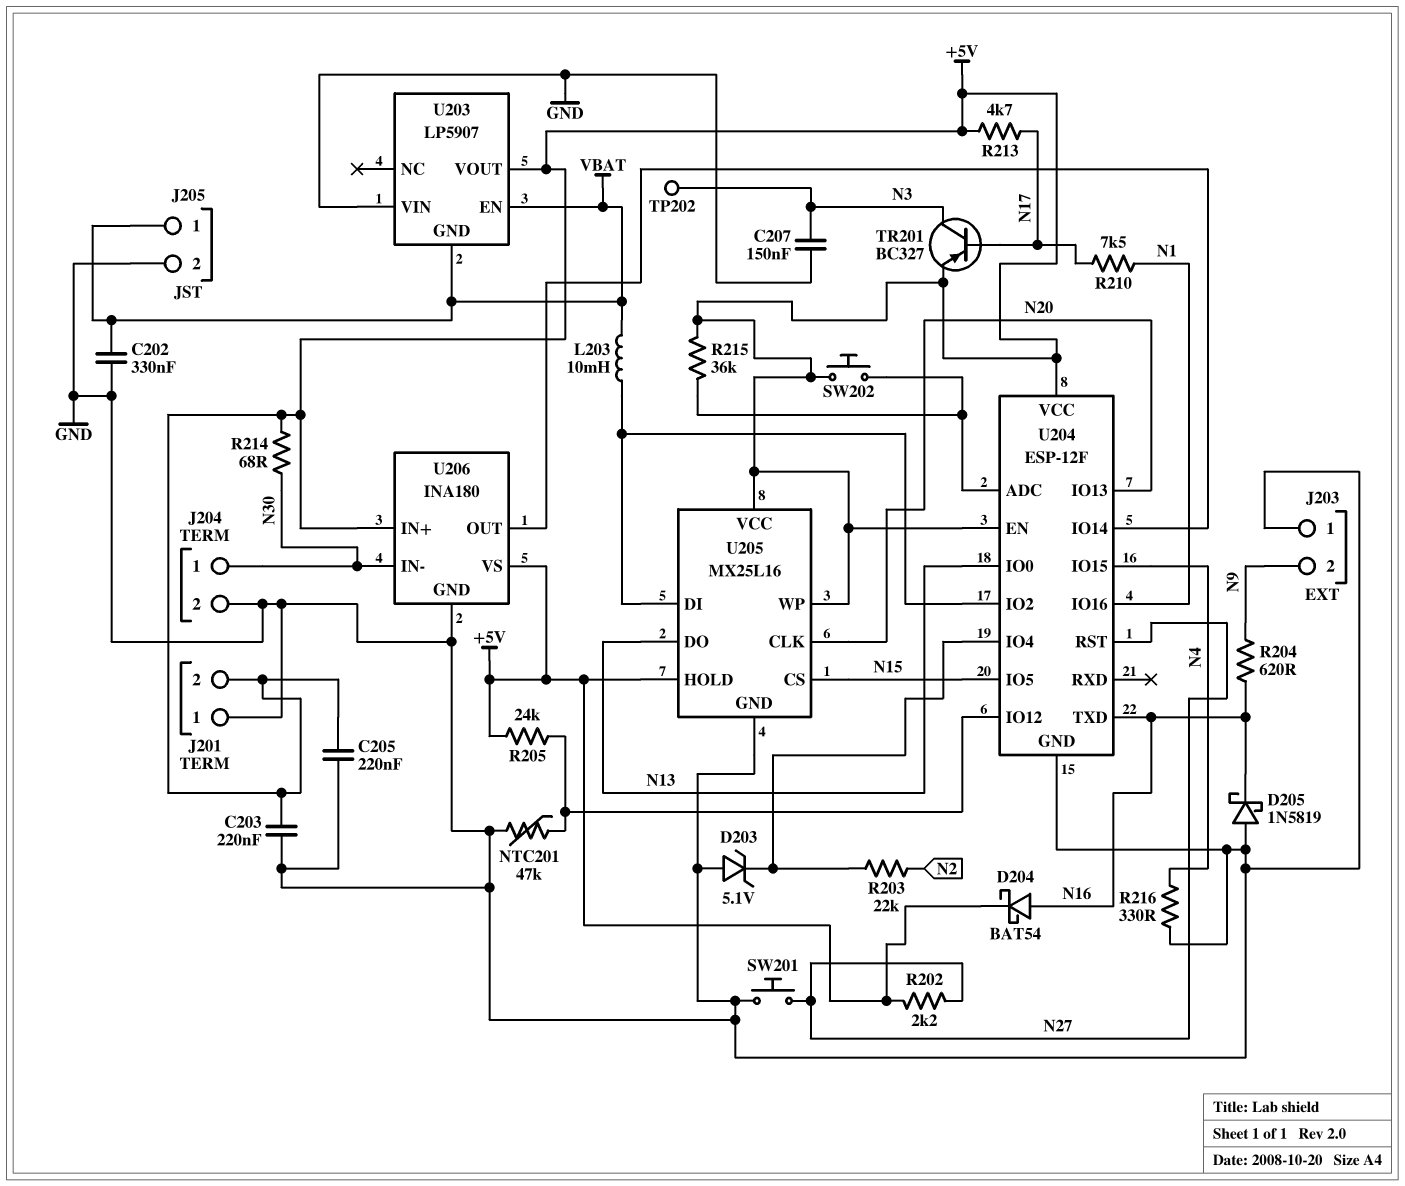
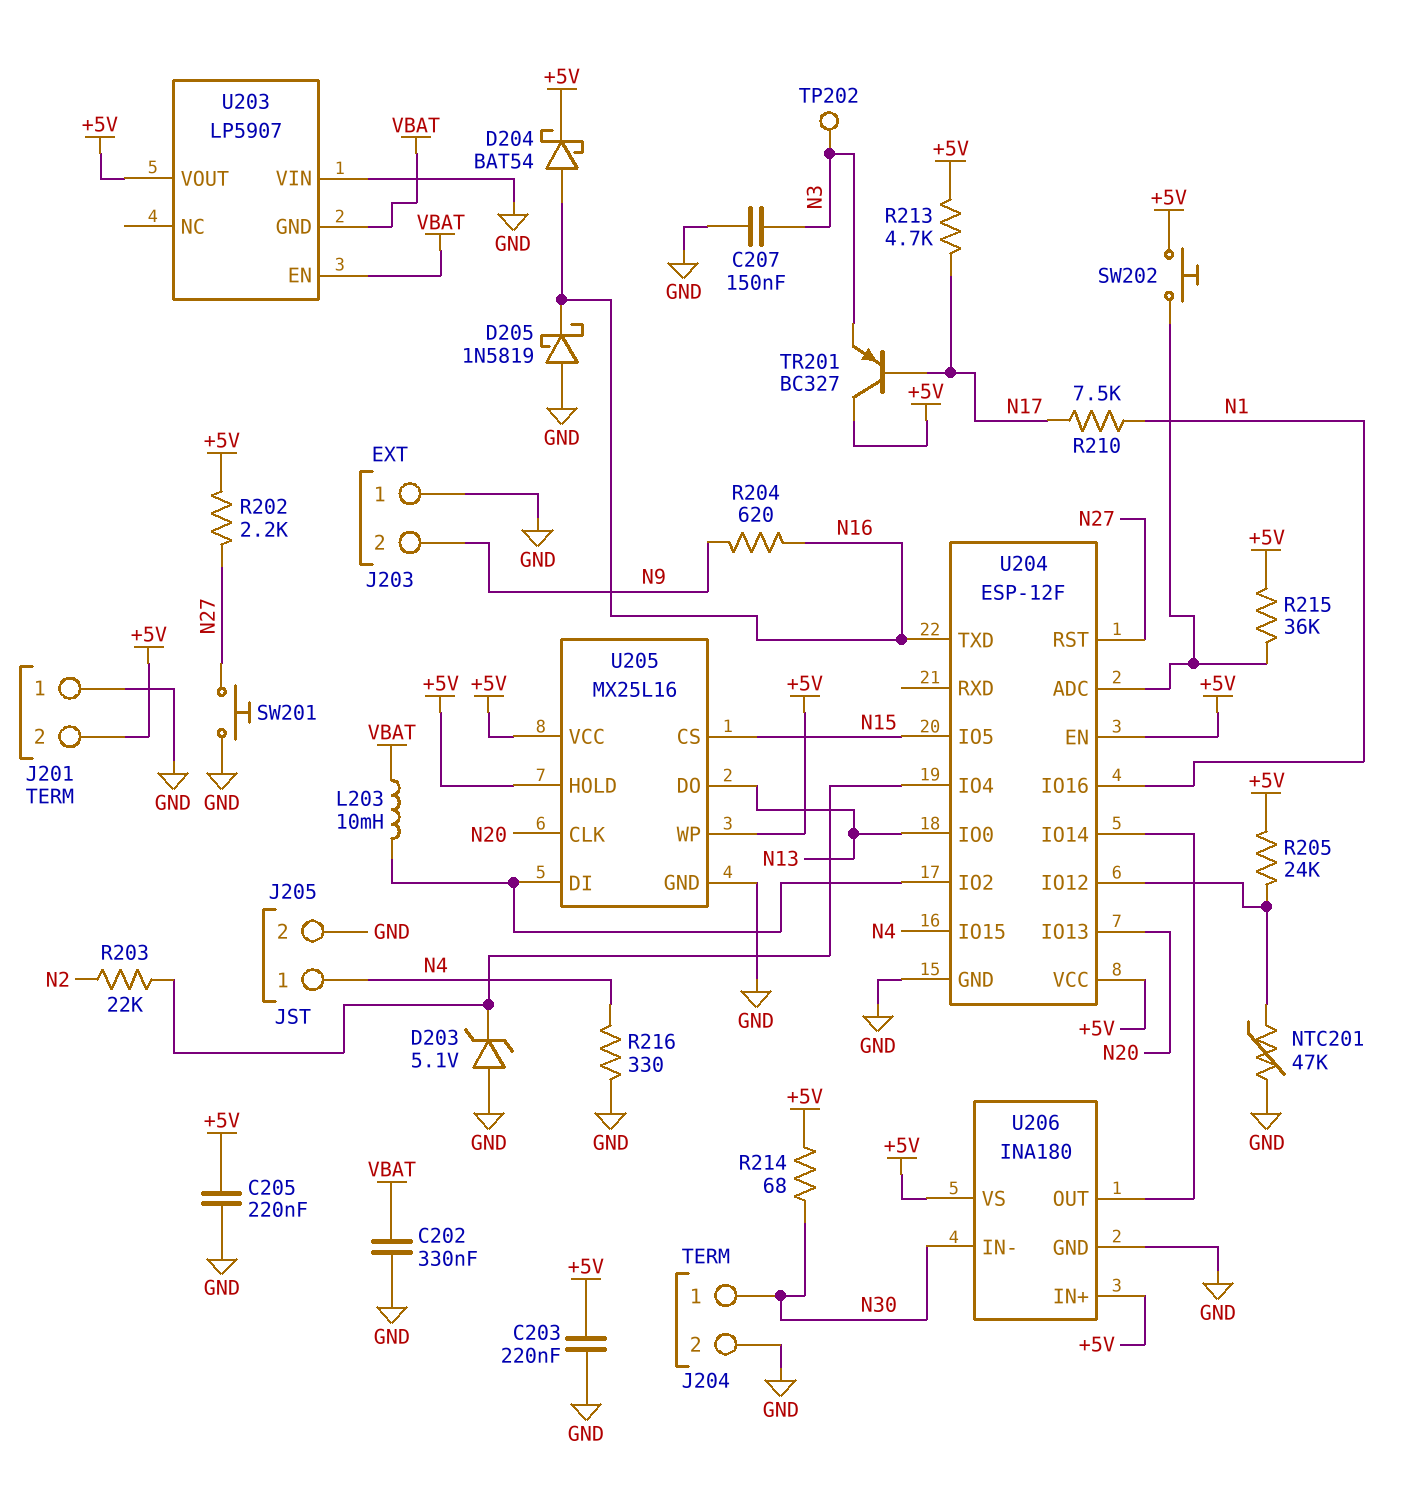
J205 pin 1: VBAT -> N4
TR201: PNP BC327 (B N17, C N3, E +5V) -> PNP BC327 (B N17, C +5V, E N3)

